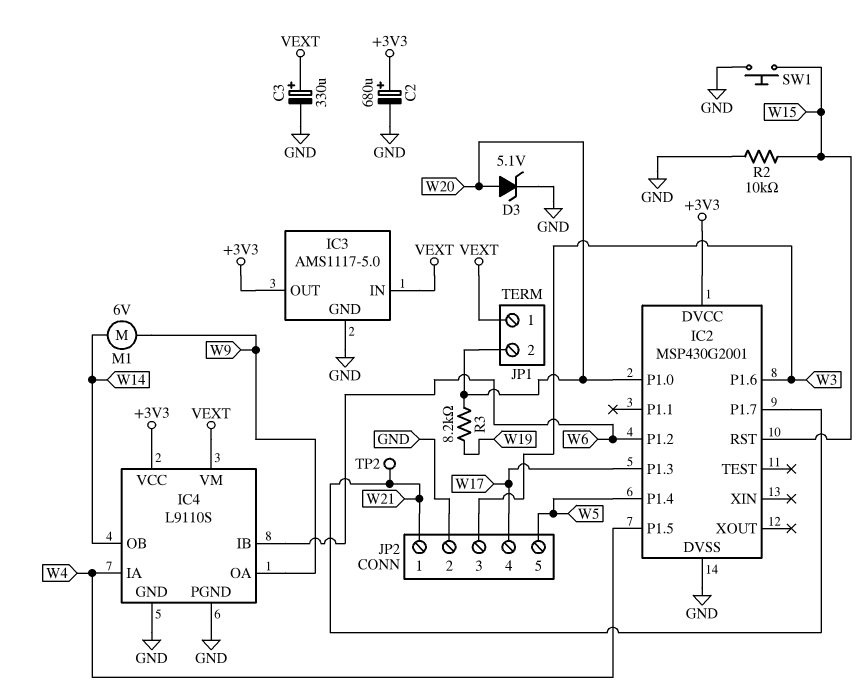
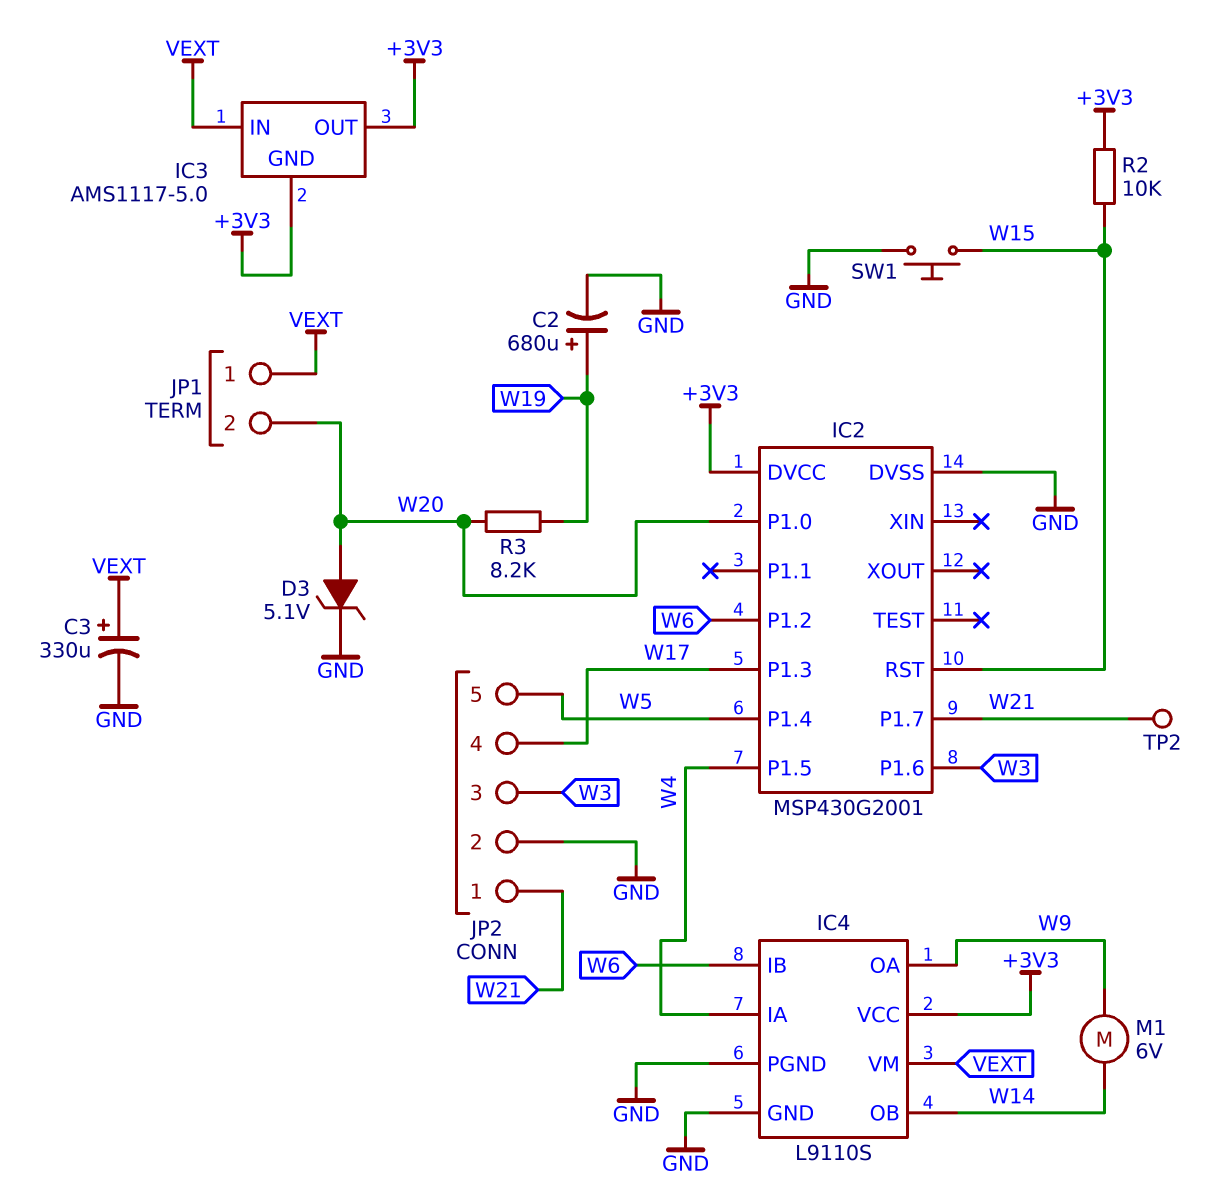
C2: 680uF (plus +3V3, minus GND) -> 680uF (plus W19, minus GND)
IC3 pin GND: GND -> +3V3
R2: 10k (GND, W15) -> 10k (+3V3, W15)

